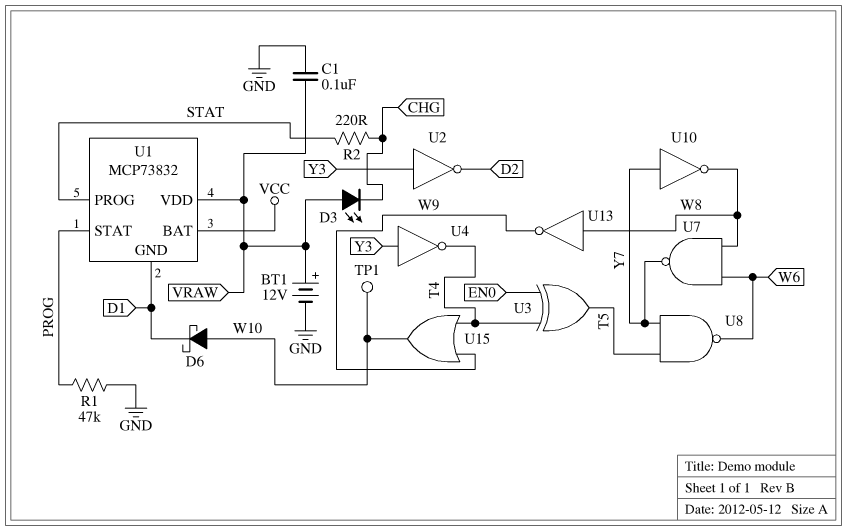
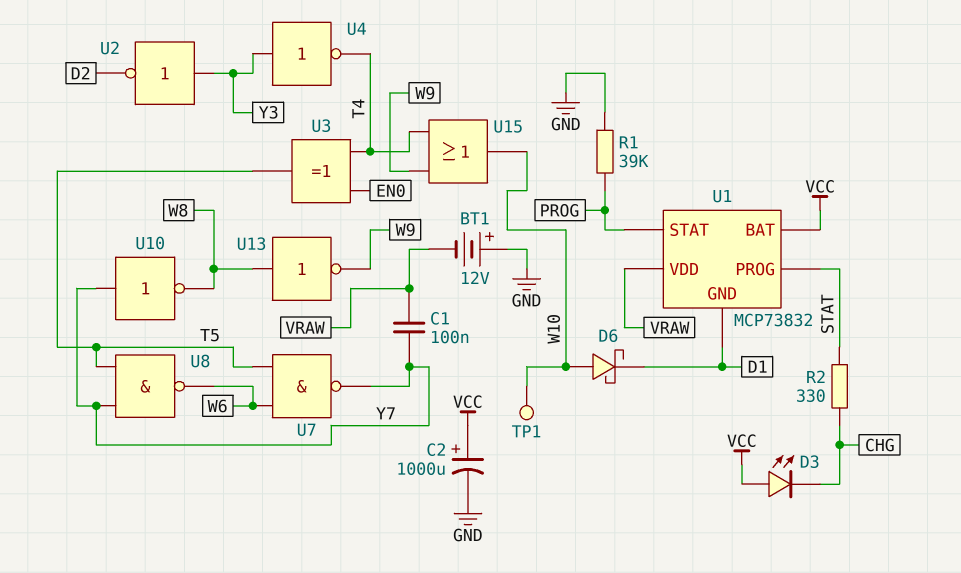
BT1: 12V (plus VRAW, minus GND) -> 12V (plus GND, minus VRAW)
C1: 100nF (GND, VRAW) -> 100nF (VRAW, Y7)
C2: none -> 1000uF (plus VCC, minus GND)
D3: LED (A VRAW, K CHG) -> LED (A VCC, K CHG)
R1: 47k (GND, PROG) -> 39k (GND, PROG)
R2: 220 (CHG, STAT) -> 330 (CHG, STAT)
U7: NAND (in W6, in W8, out Y7) -> NAND (in T5, in W6, out Y7)

